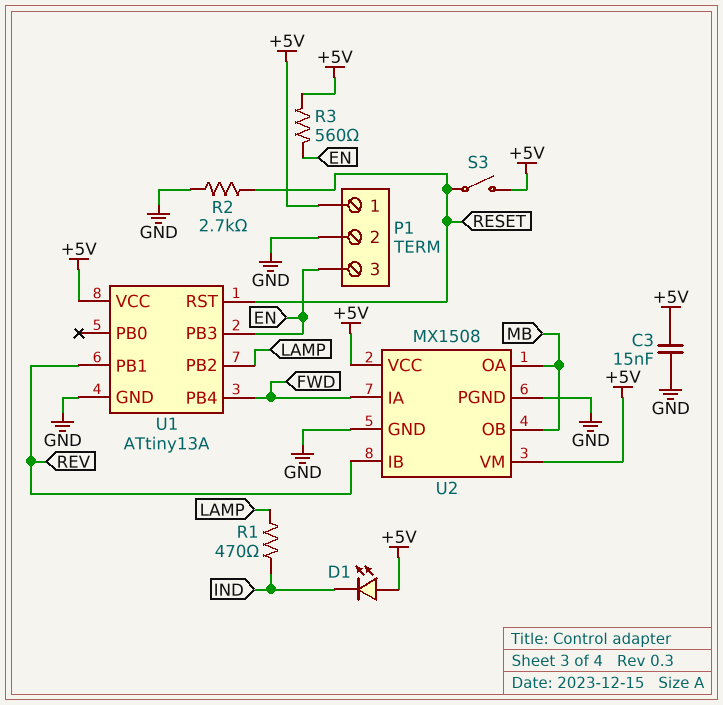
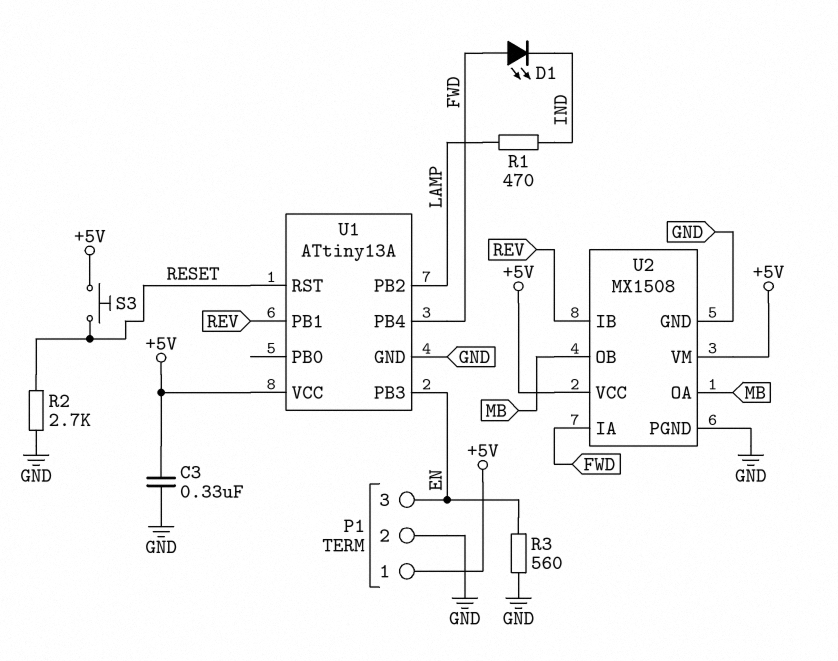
C3: 15nF (+5V, GND) -> 330nF (+5V, GND)
D1: LED (A +5V, K IND) -> LED (A FWD, K IND)
R3: 560 (+5V, EN) -> 560 (EN, GND)
S3: switch (+5V, RESET) -> button (+5V, RESET)

